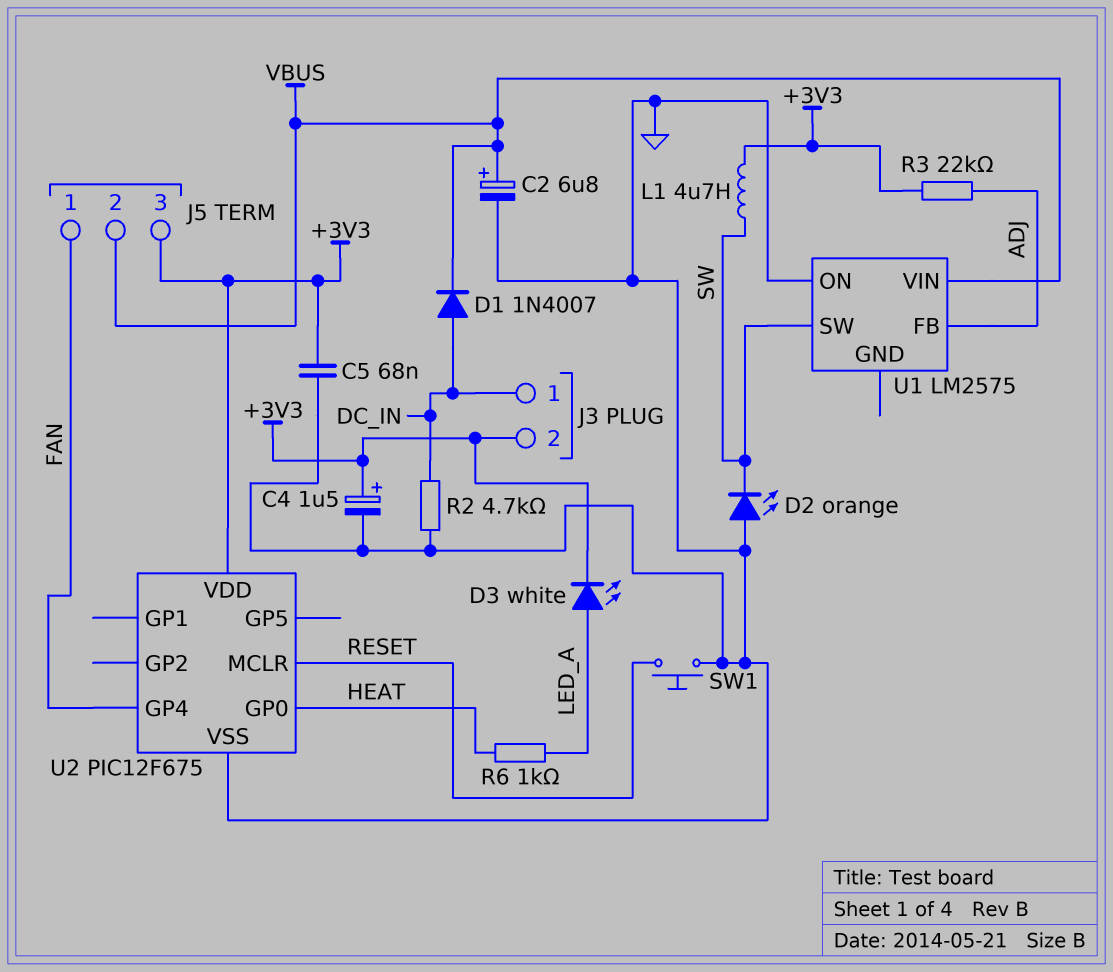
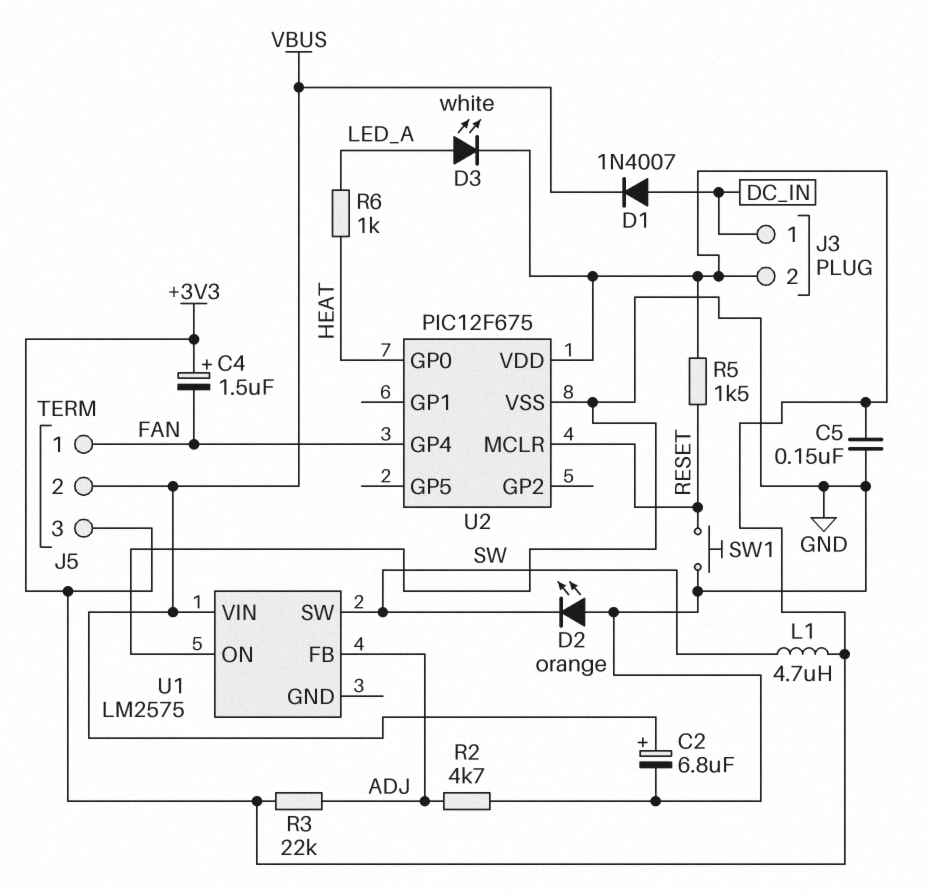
C4: 1.5uF (plus +3V3, minus GND) -> 1.5uF (plus +3V3, minus FAN)
C5: 68nF (+3V3, GND) -> 150nF (+3V3, GND)
R2: 4.7k (DC_IN, GND) -> 4.7k (ADJ, GND)
R5: none -> 1.5k (+3V3, RESET)

